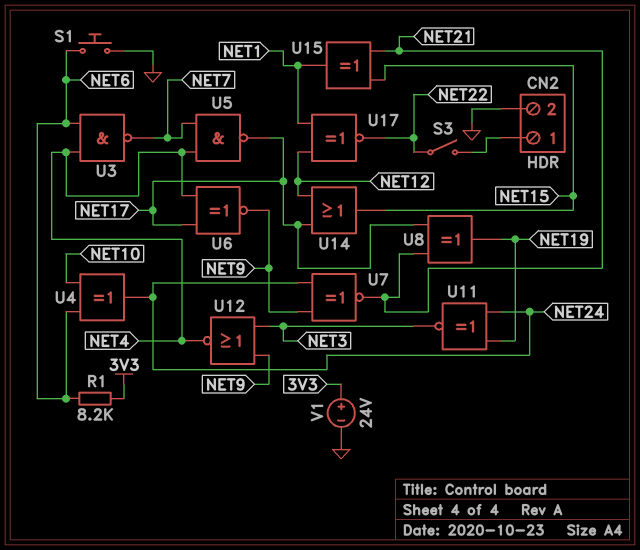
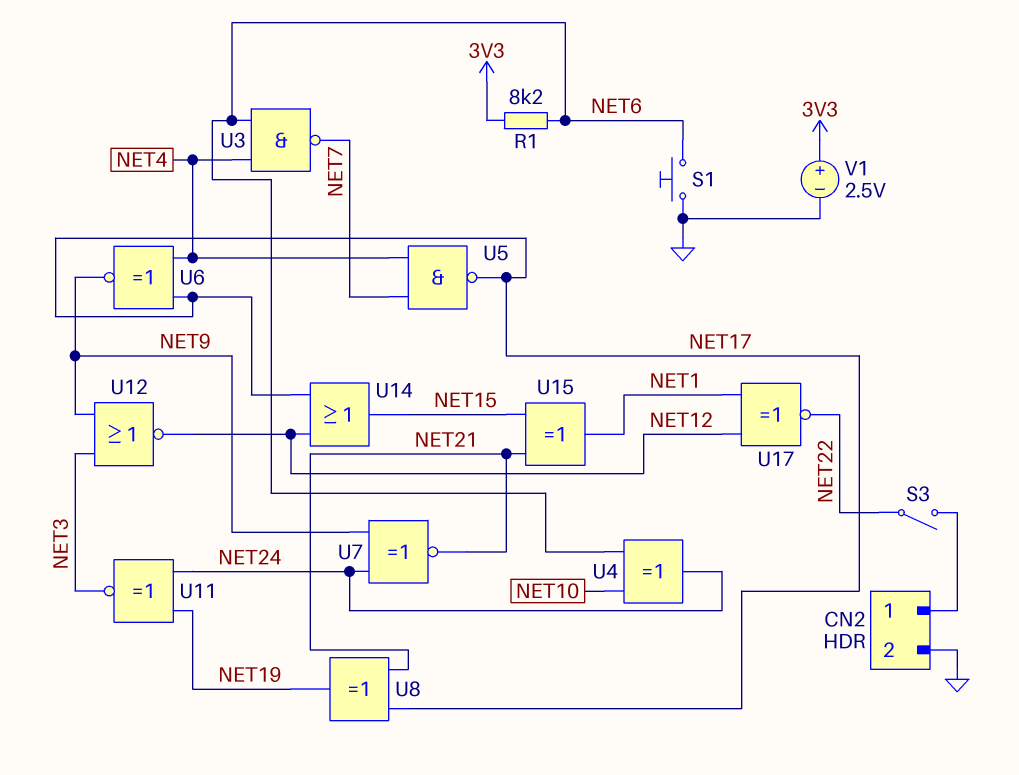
U12: NOR (in NET3, in NET9, out NET4) -> NOR (in NET3, in NET9, out NET12)
V1: 24V (plus 3V3, minus GND) -> 2.5V (plus 3V3, minus GND)

